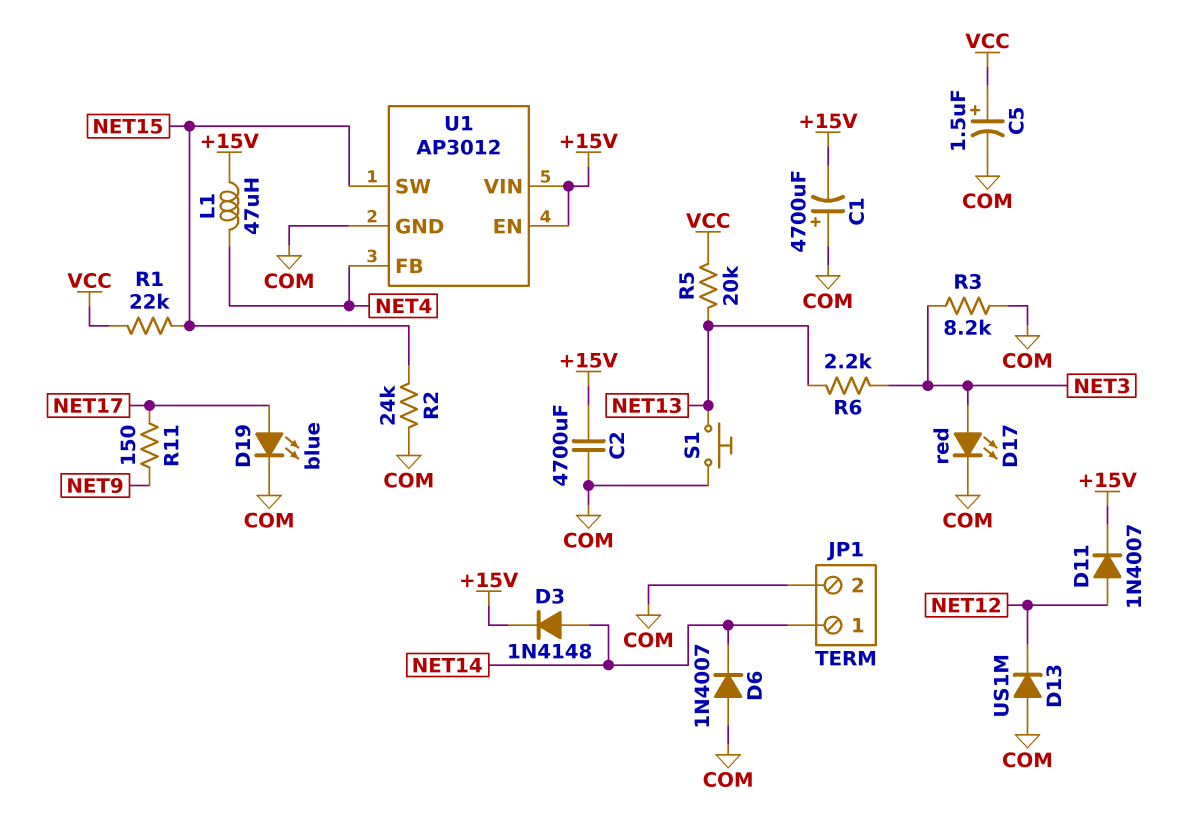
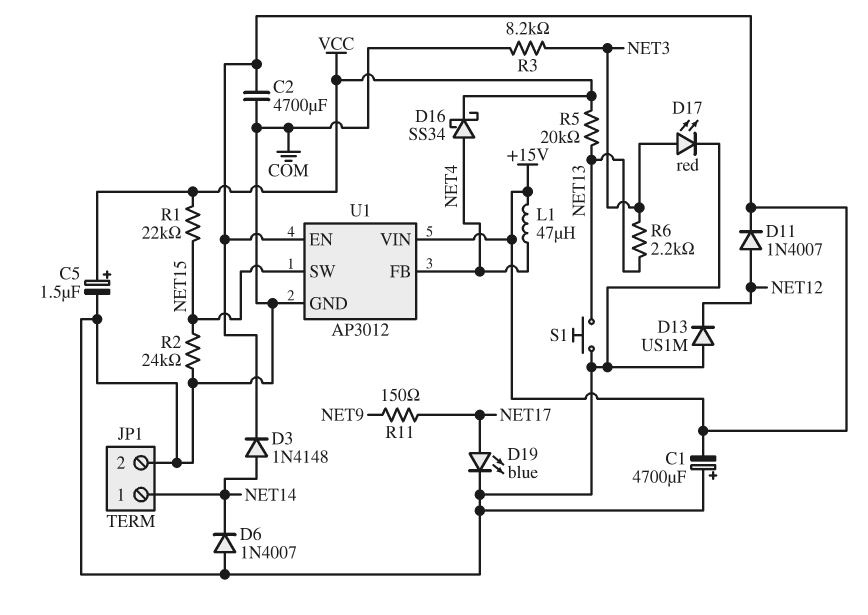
D16: none -> schottky SS34 (A NET4, K VCC)

